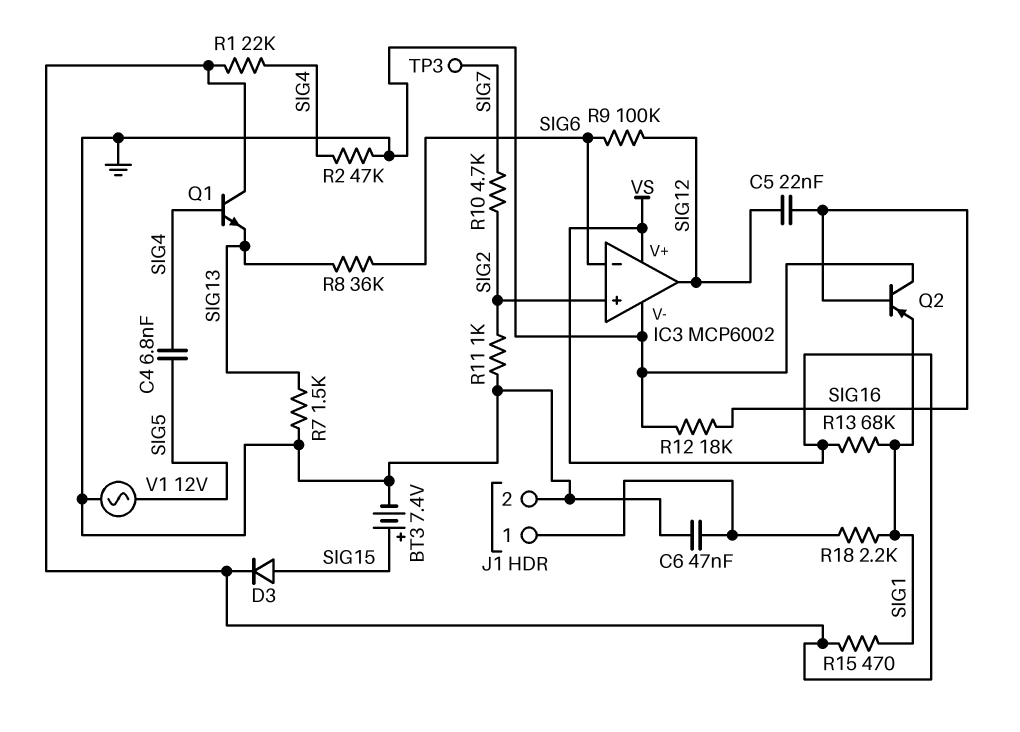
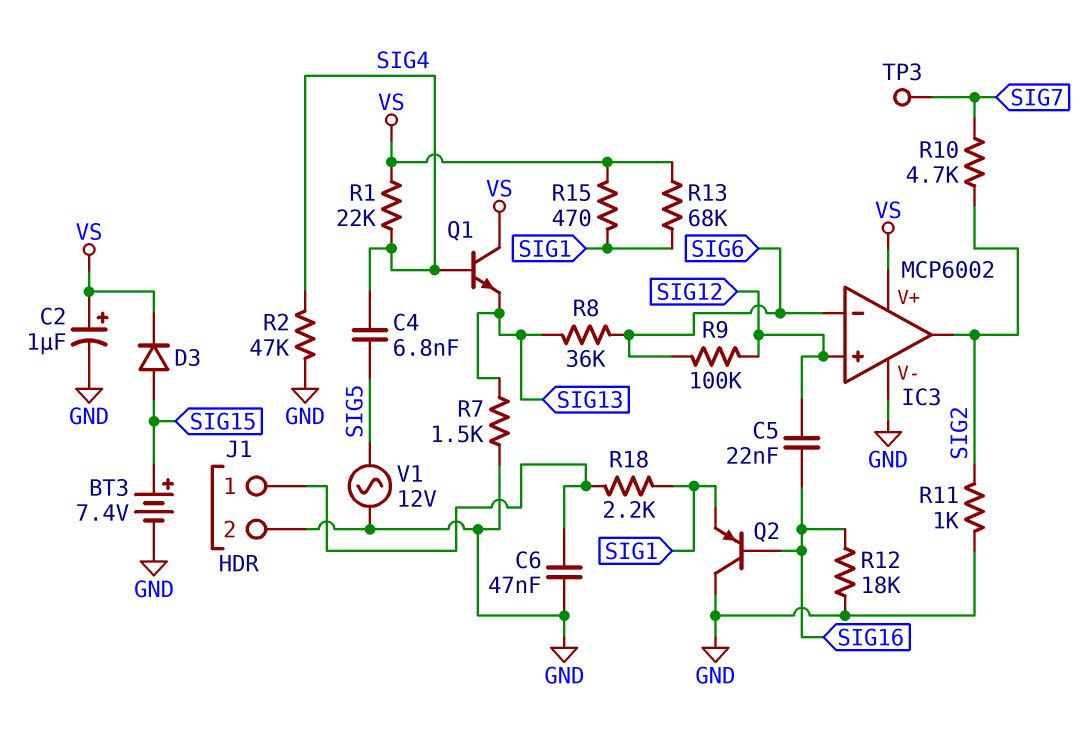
C2: none -> 1uF (plus VS, minus GND)
IC3 pin in+: SIG2 -> SIG12
IC3 pin out: SIG12 -> SIG2

